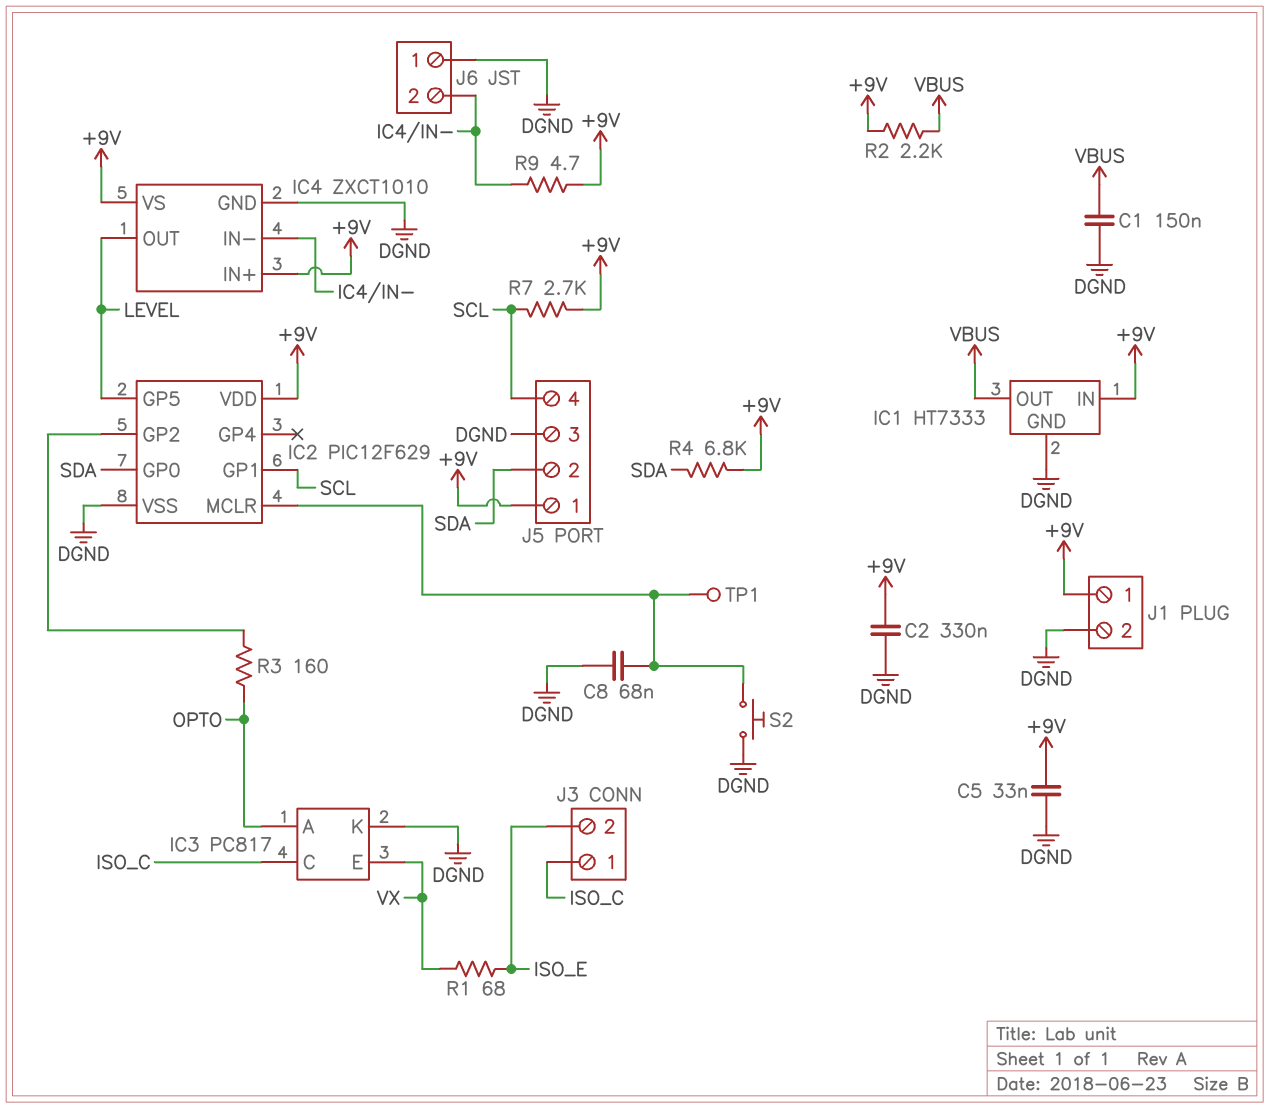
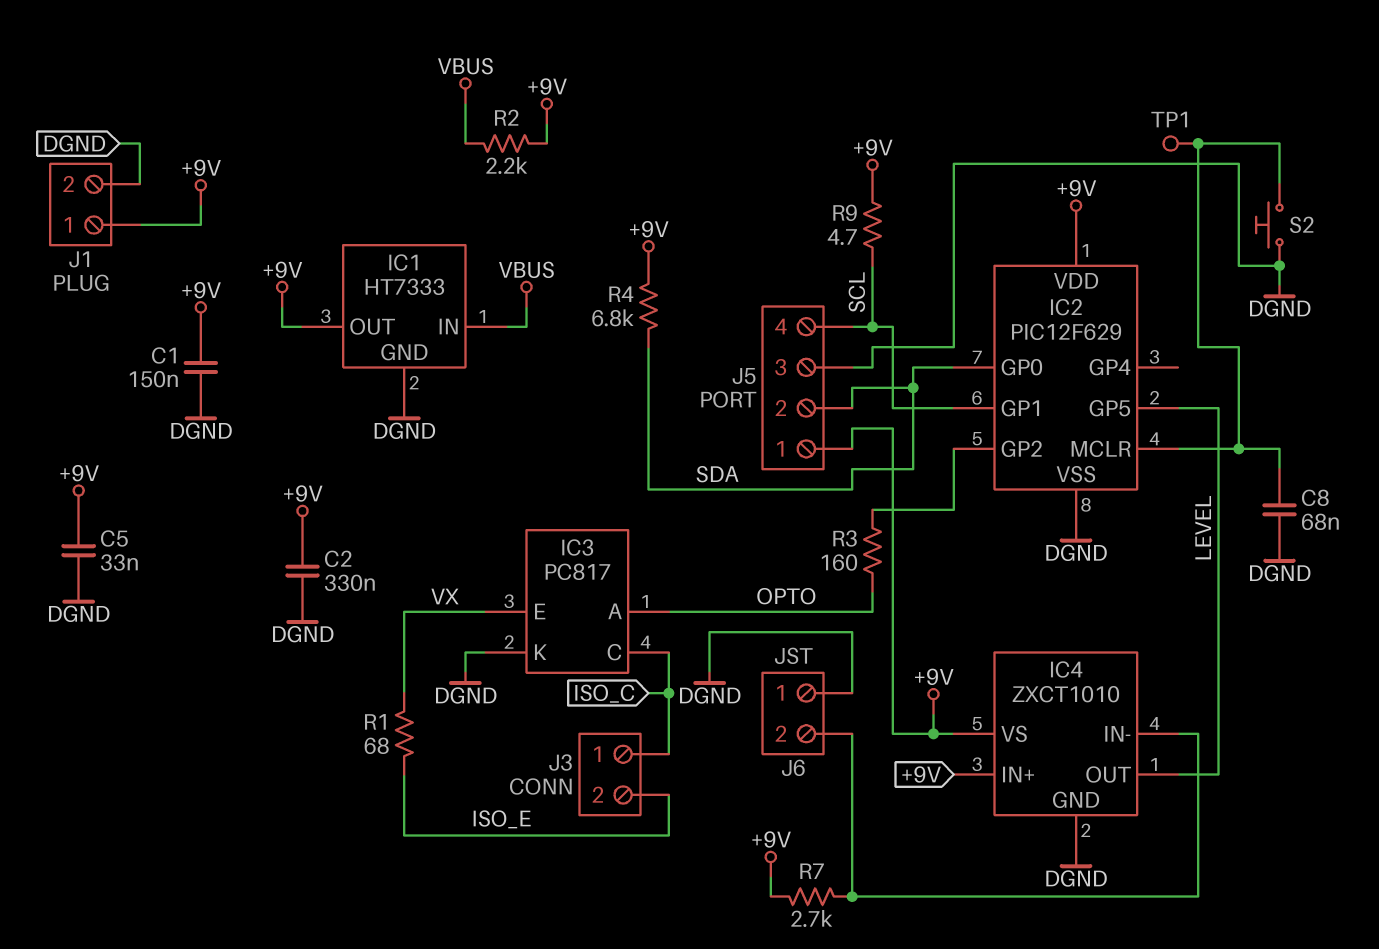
C1: 150nF (DGND, VBUS) -> 150nF (+9V, DGND)
IC1 pin IN: +9V -> VBUS
IC1 pin OUT: VBUS -> +9V
R7: 2.7k (+9V, SCL) -> 2.7k (+9V, IC4/IN-)
R9: 4.7 (+9V, IC4/IN-) -> 4.7 (+9V, SCL)

